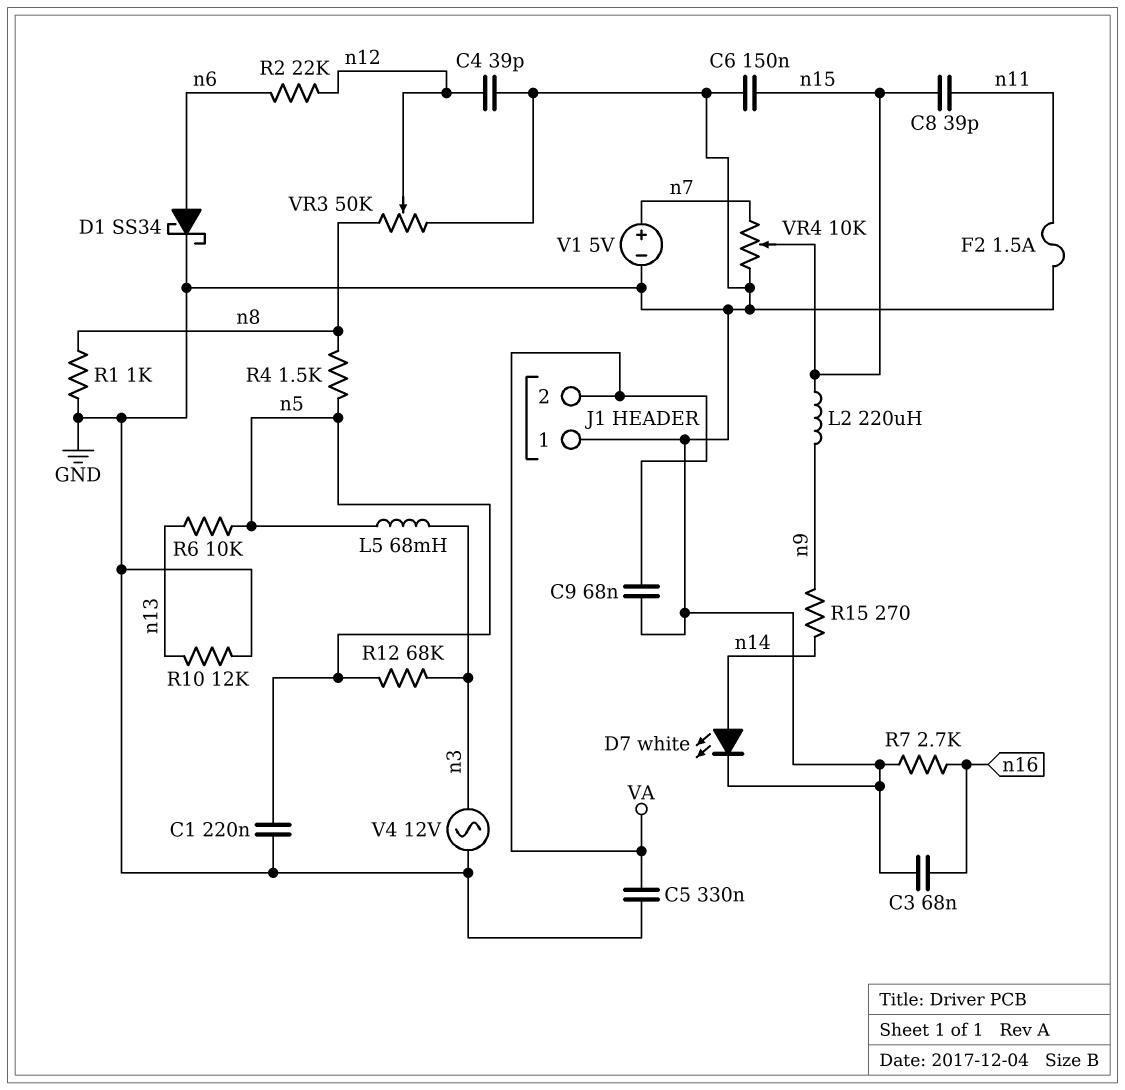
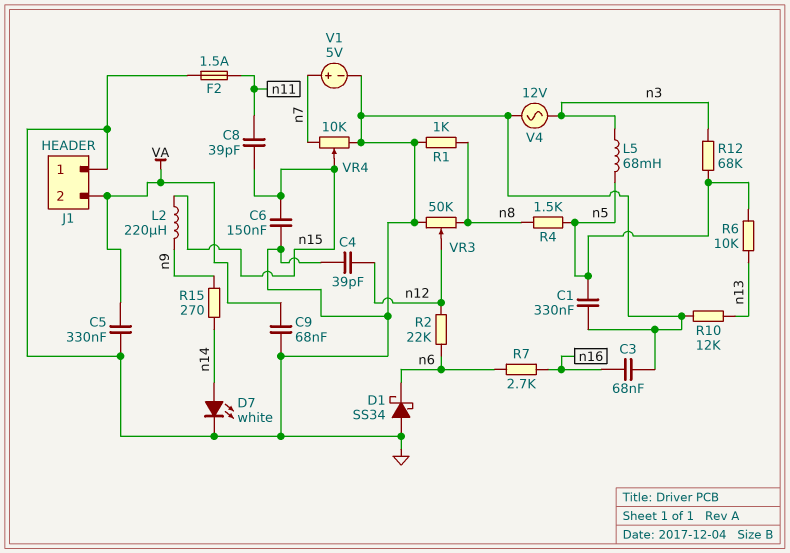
C1: 220nF (GND, n5) -> 330nF (GND, n5)
D1: schottky SS34 (A n6, K GND) -> schottky SS34 (A GND, K n6)
R7: 2.7k (GND, n16) -> 2.7k (n6, n16)

